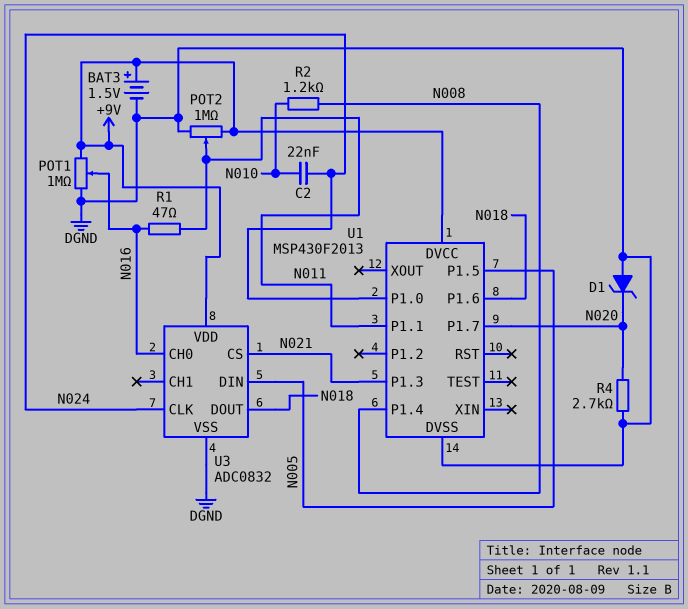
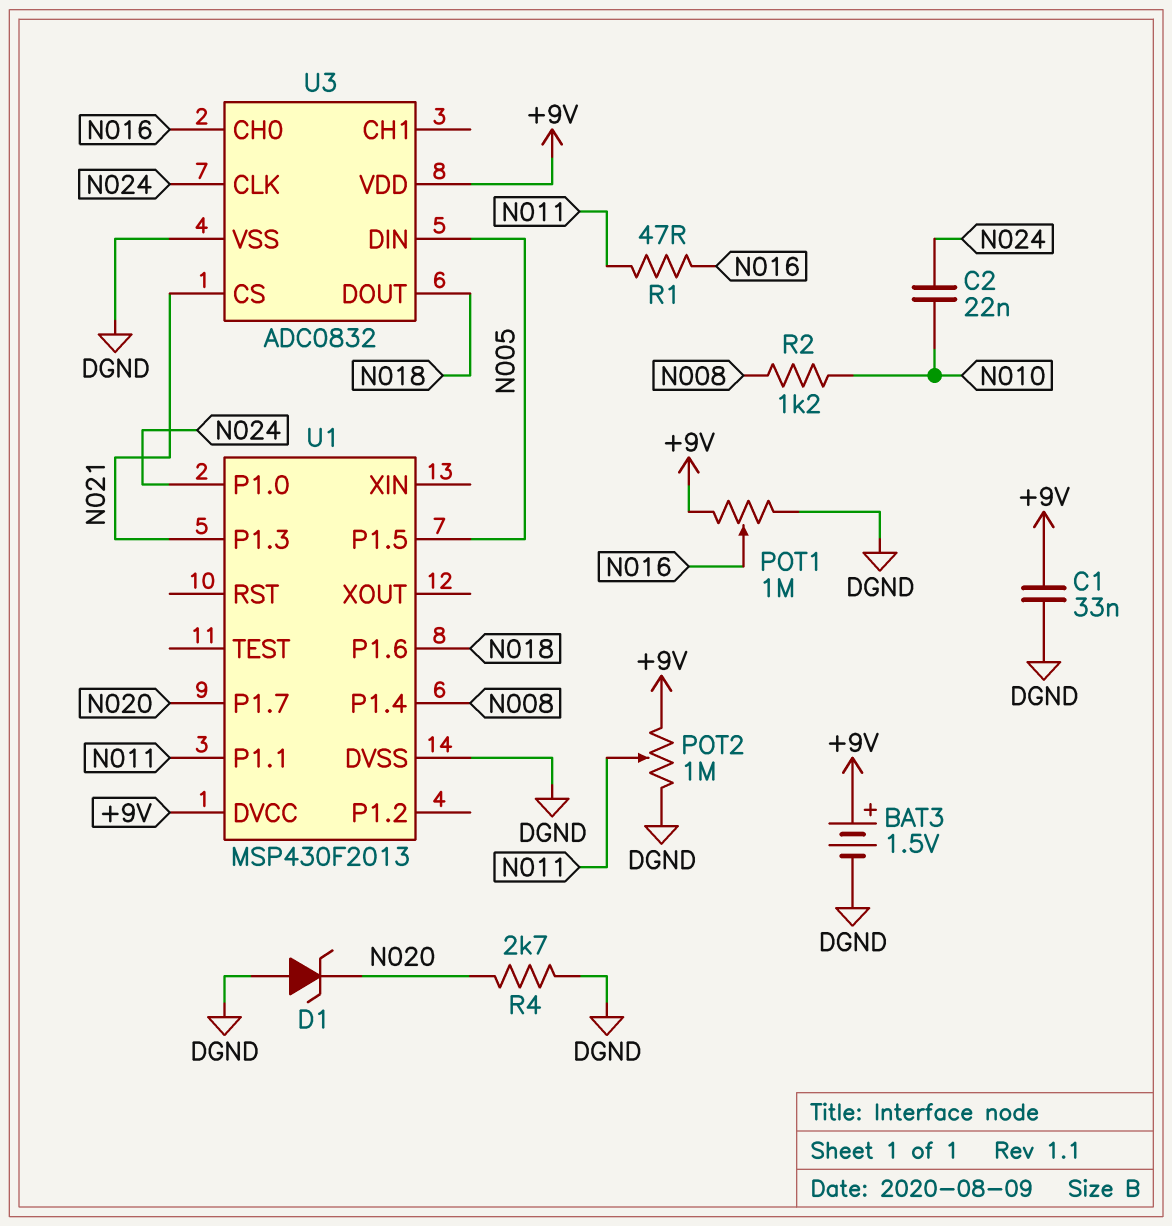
C1: none -> 33nF (+9V, DGND)

